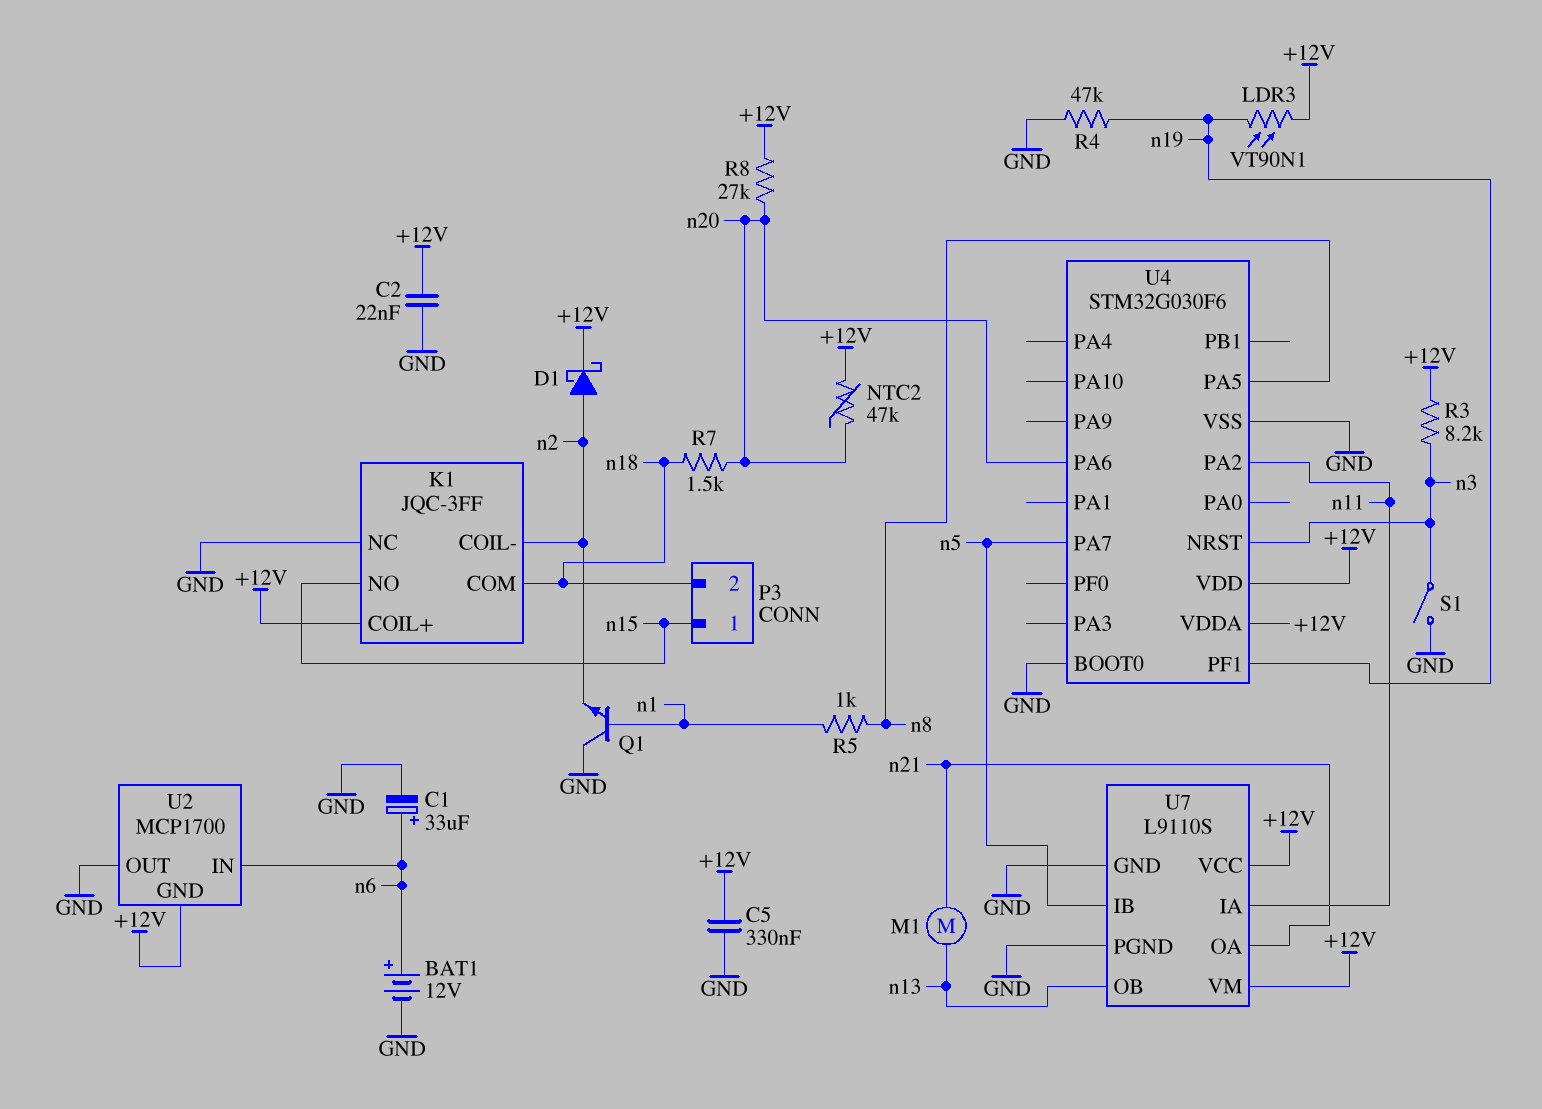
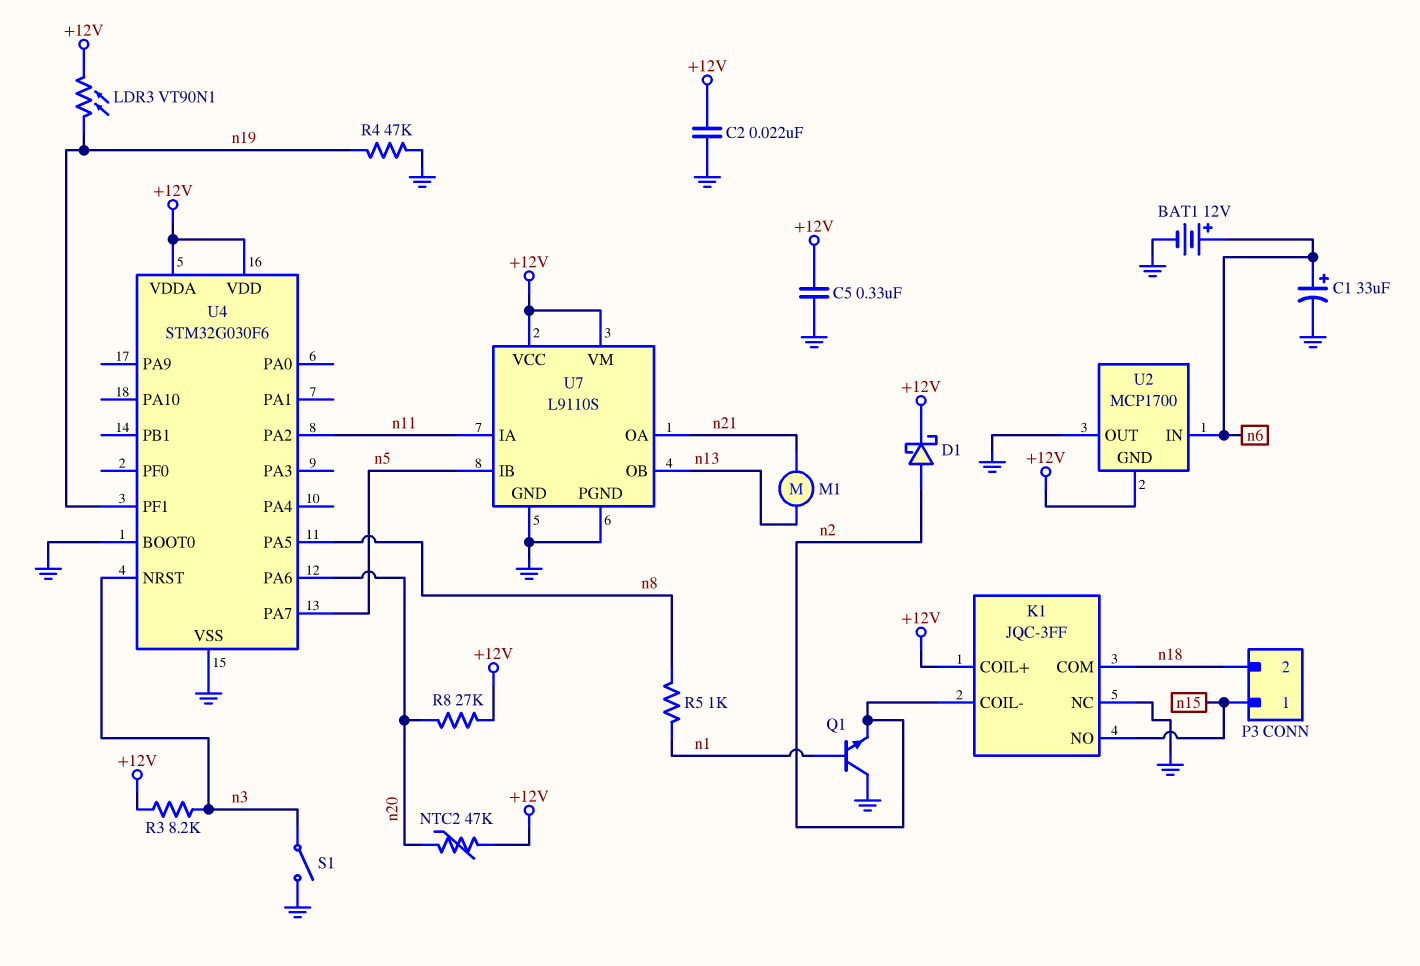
R7: 1.5k (n18, n20) -> none

